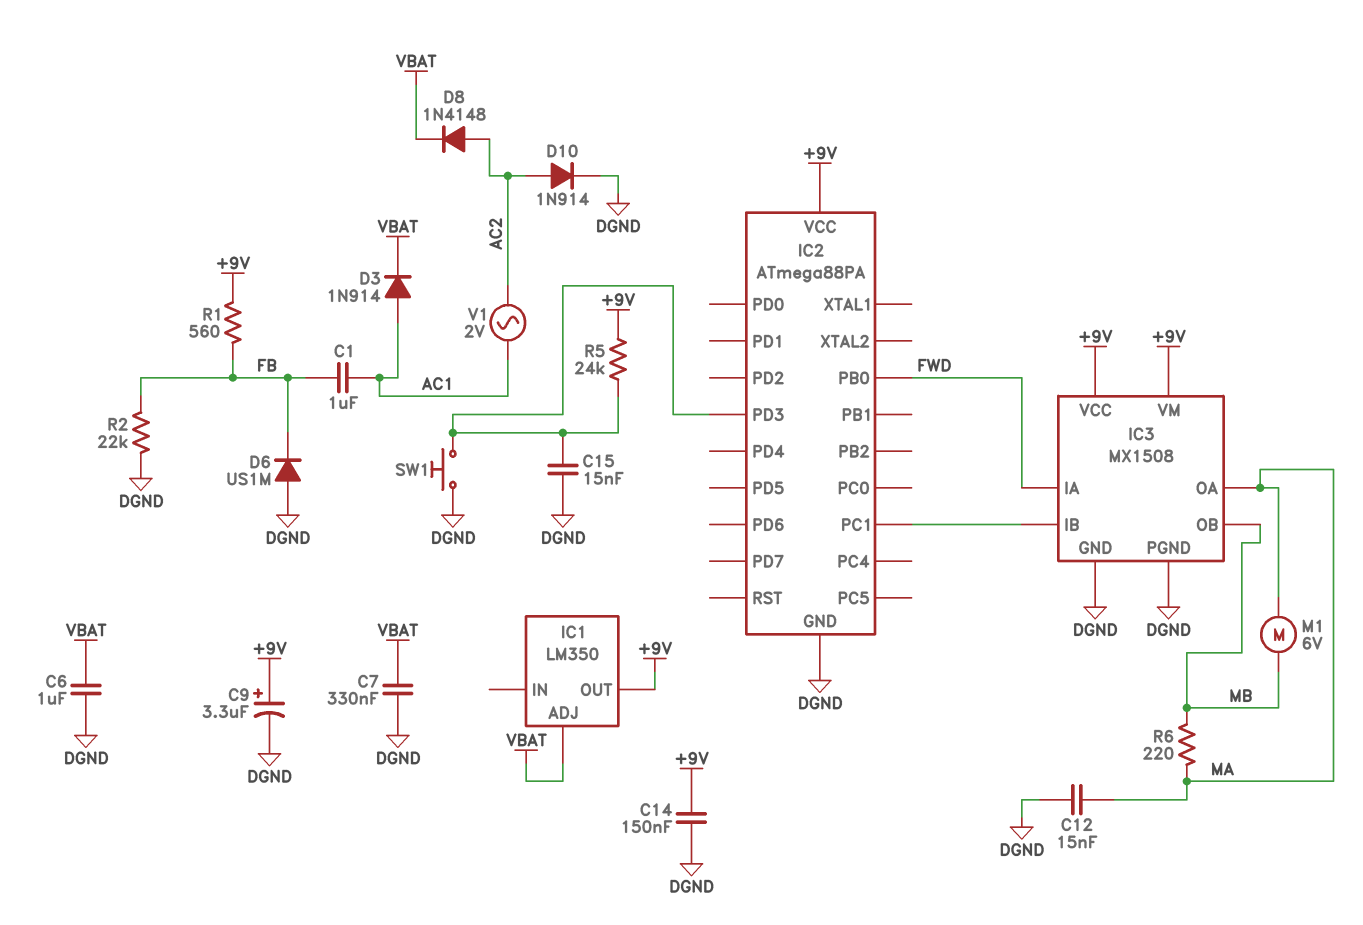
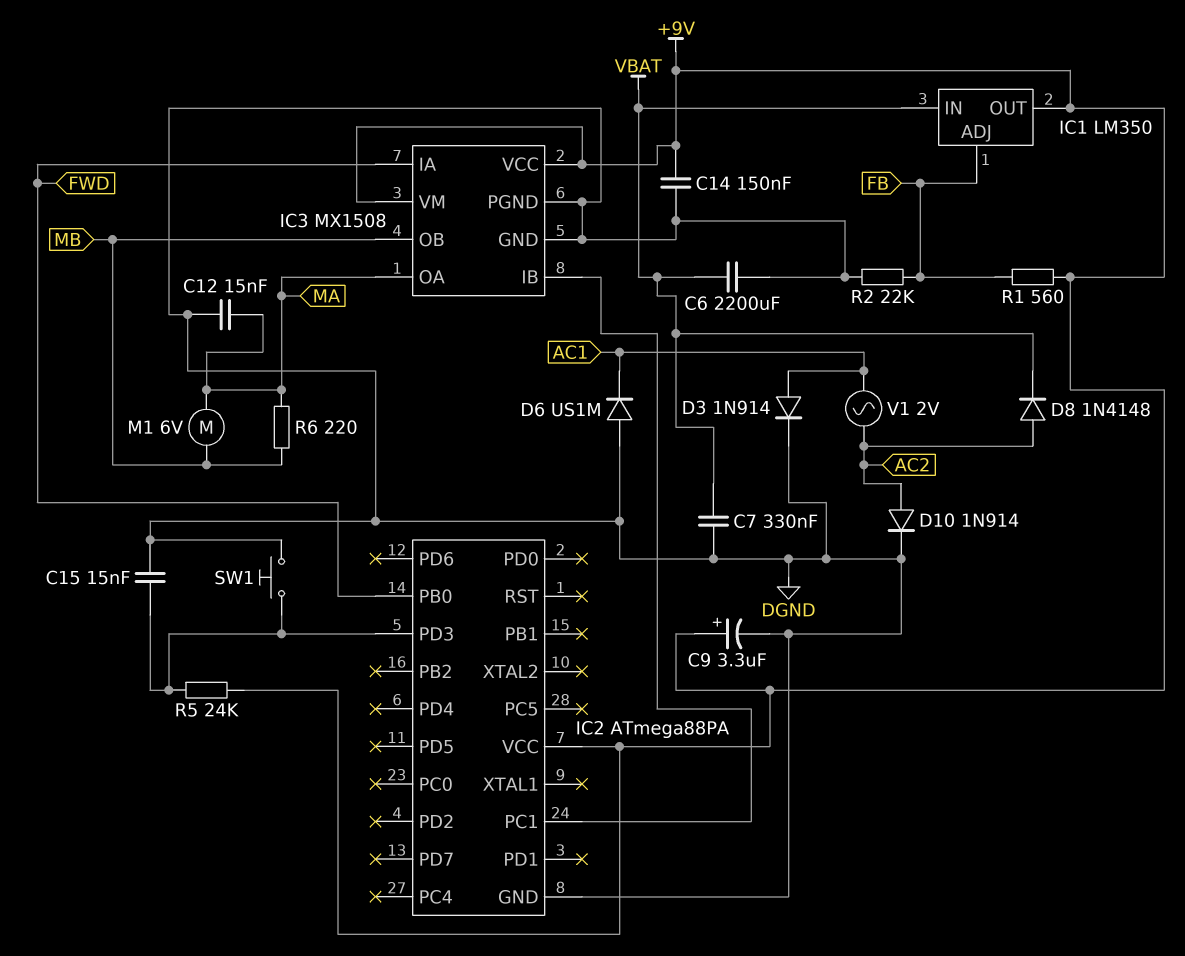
C1: 1uF (AC1, FB) -> none
C6: 1uF (DGND, VBAT) -> 2200uF (DGND, VBAT)
D3: diode 1N914 (A AC1, K VBAT) -> diode 1N914 (A AC1, K DGND)
D6: diode US1M (A DGND, K FB) -> diode US1M (A DGND, K AC1)
IC1 pin ADJ: VBAT -> FB
IC1 pin IN: none -> VBAT

